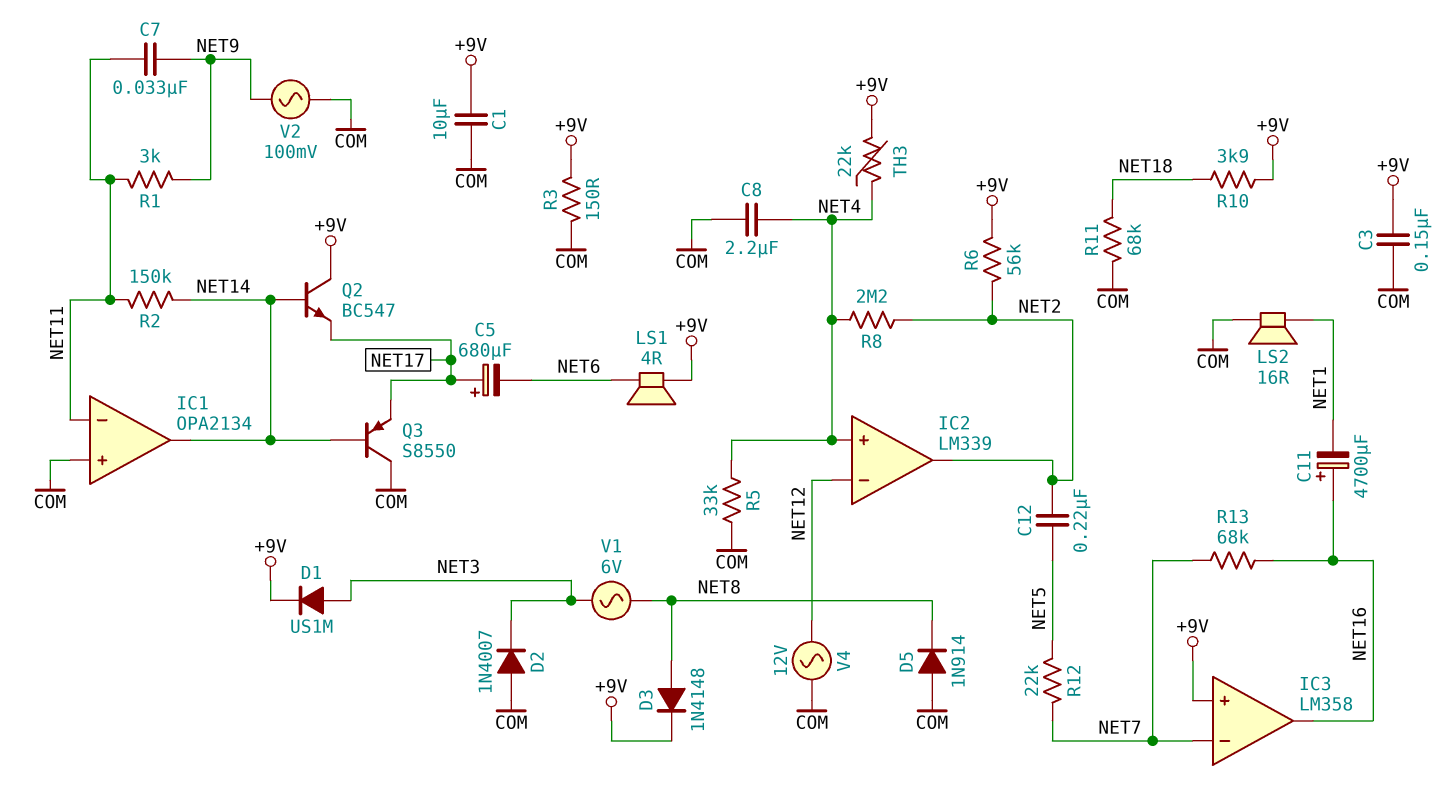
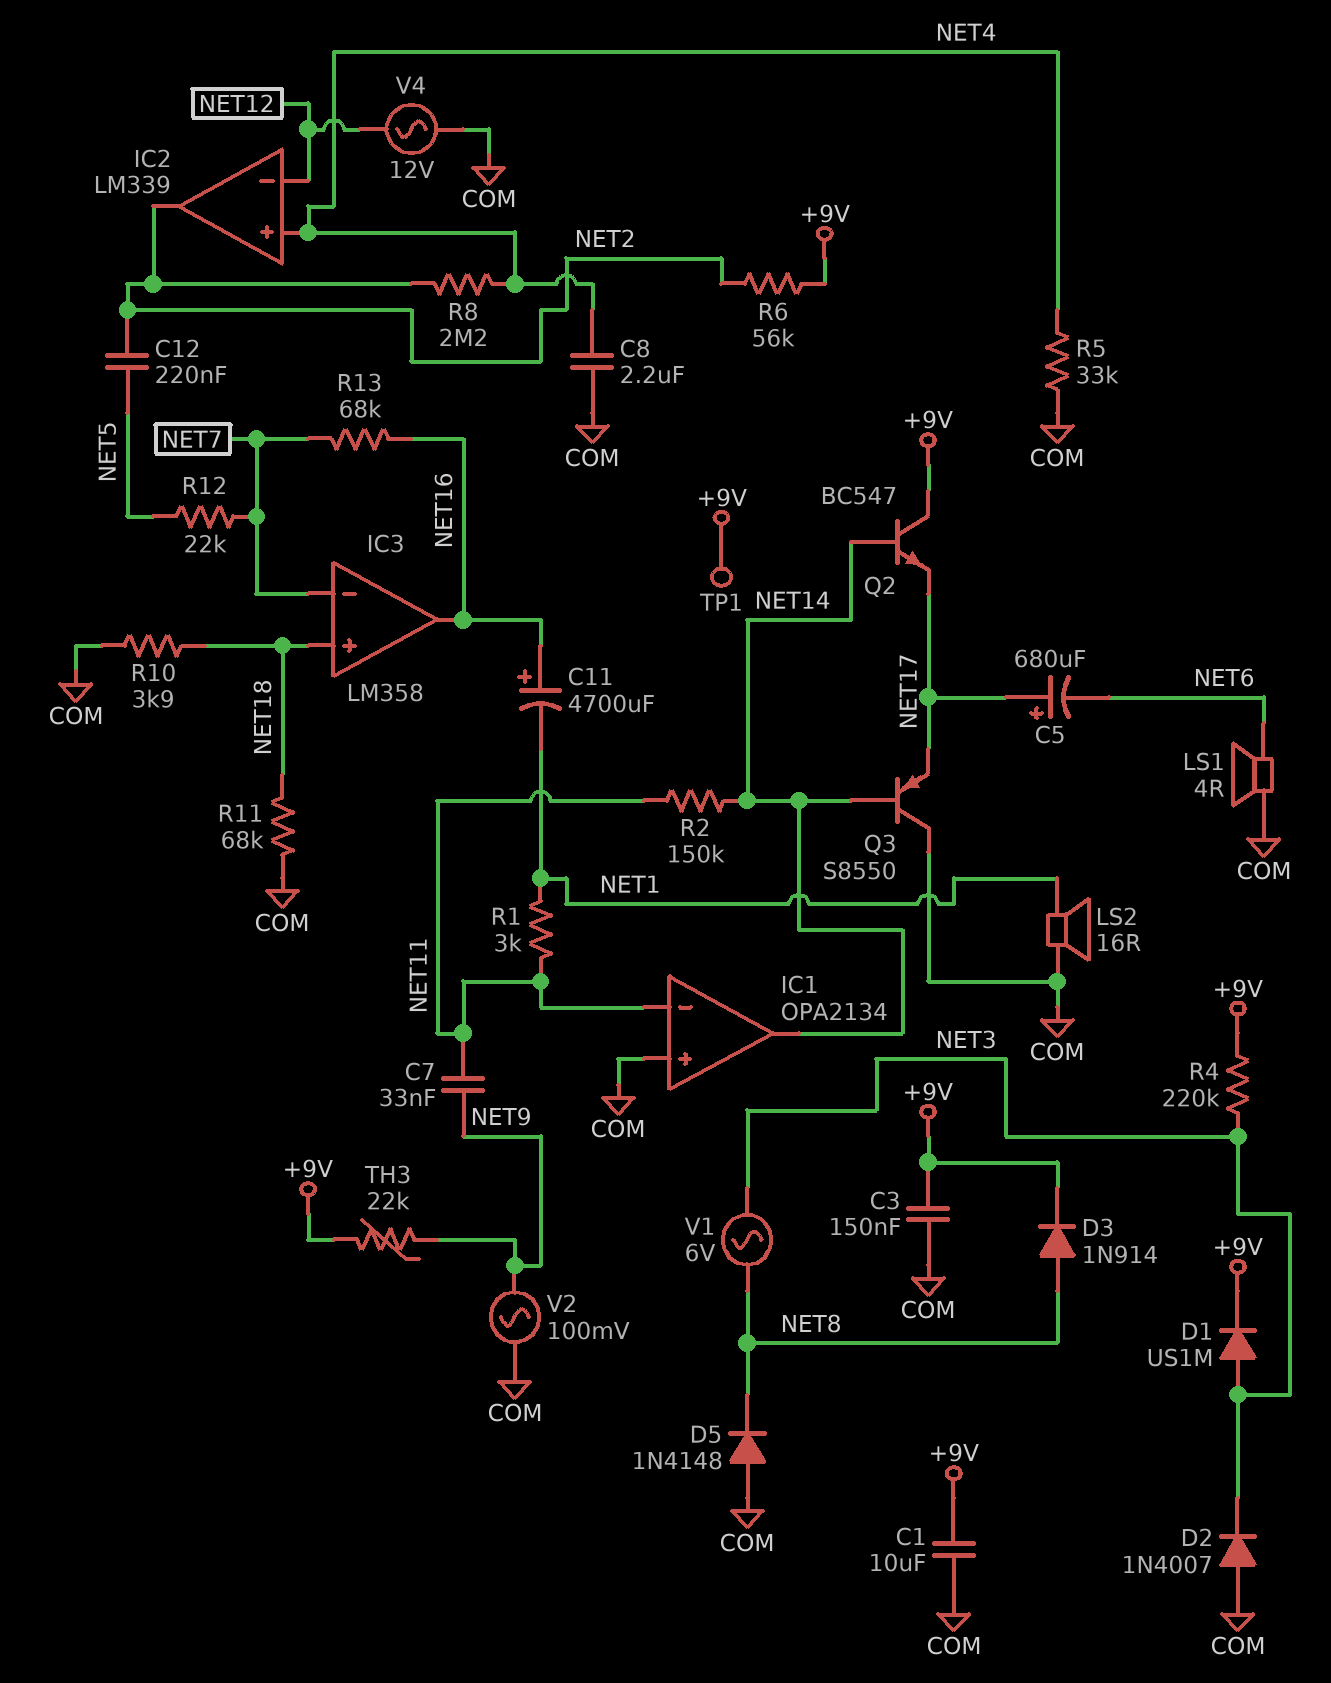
D3: diode 1N4148 (A NET8, K +9V) -> diode 1N914 (A NET8, K +9V)
D5: diode 1N914 (A COM, K NET8) -> diode 1N4148 (A COM, K NET8)
IC3 pin in+: +9V -> NET18
LS1: speaker 4R (+9V, NET6) -> speaker 4R (COM, NET6)
R1: 3k (NET9, NET11) -> 3k (NET1, NET11)
R3: 150 (+9V, COM) -> none
R4: none -> 220k (+9V, NET3)
R10: 3.9k (+9V, NET18) -> 3.9k (COM, NET18)
TH3: 22k (+9V, NET4) -> 22k (+9V, NET9)
TP1: none -> test point (+9V)

